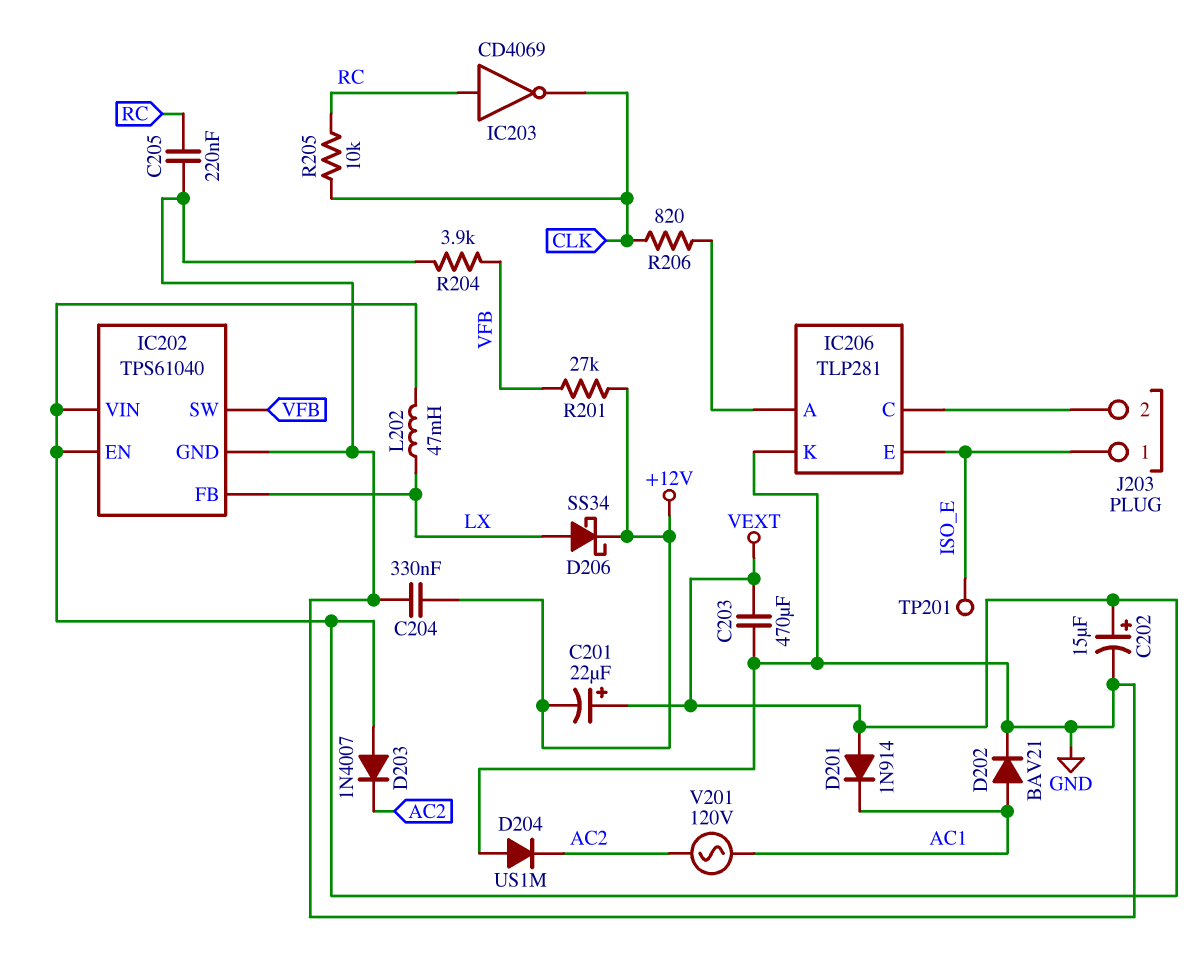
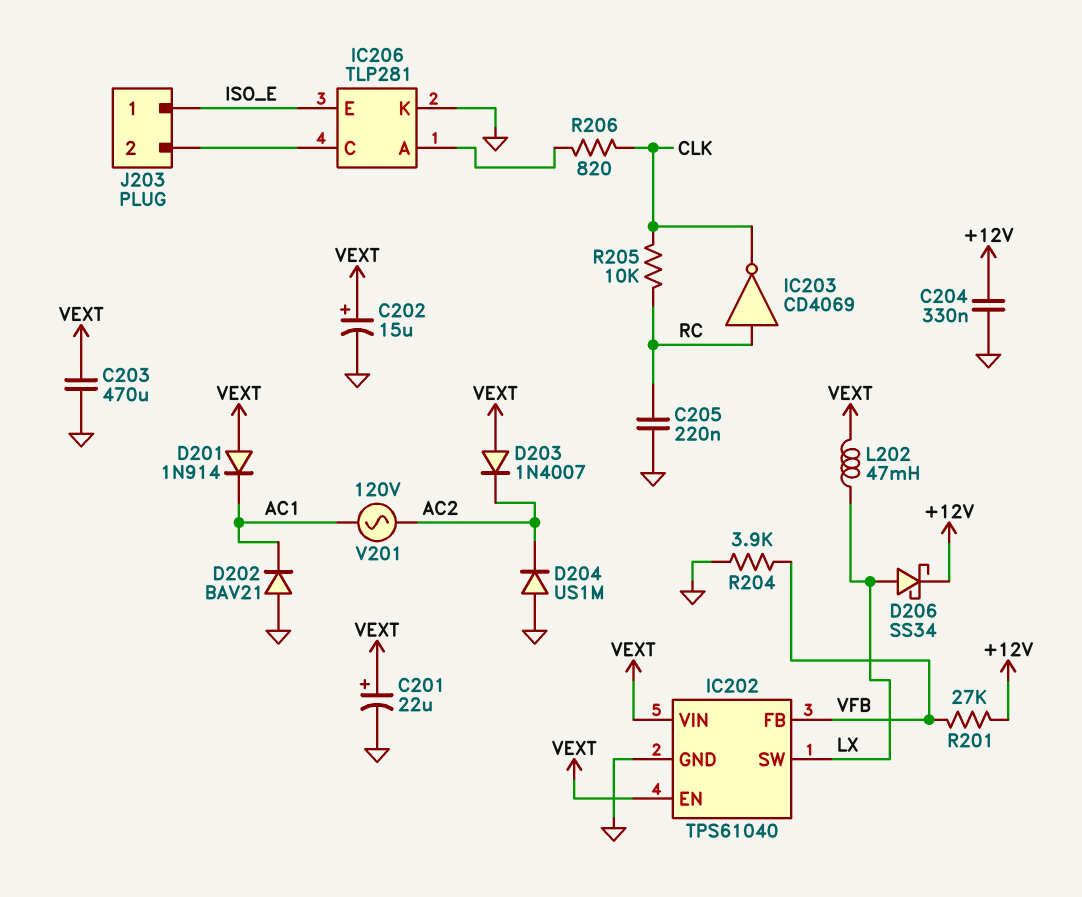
C201: 22uF (plus VEXT, minus +12V) -> 22uF (plus VEXT, minus GND)
D202: diode BAV21 (A AC1, K GND) -> diode BAV21 (A GND, K AC1)
IC202 pin FB: LX -> VFB
IC202 pin SW: VFB -> LX
TP201: test point (ISO_E) -> none

